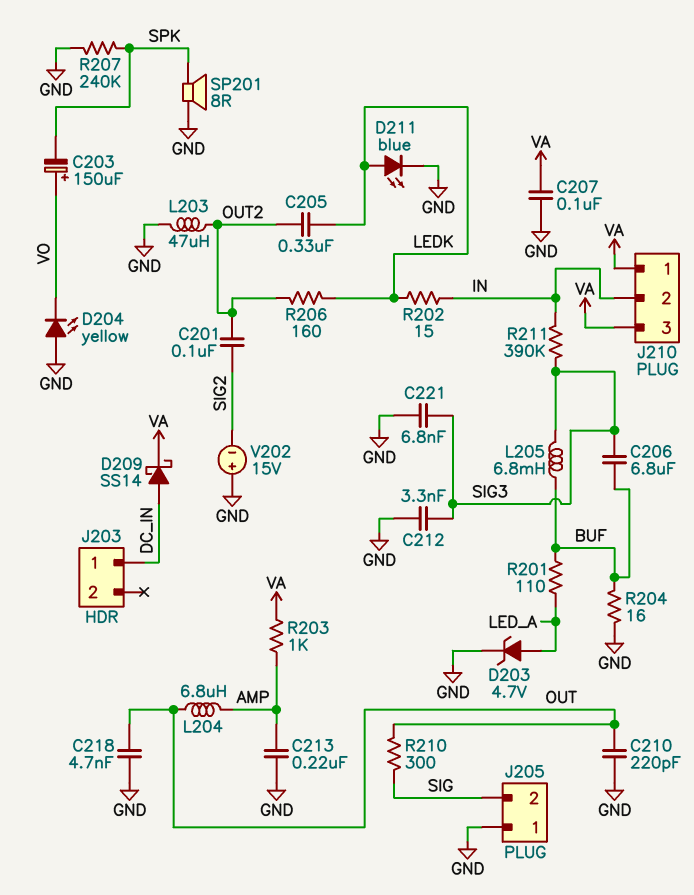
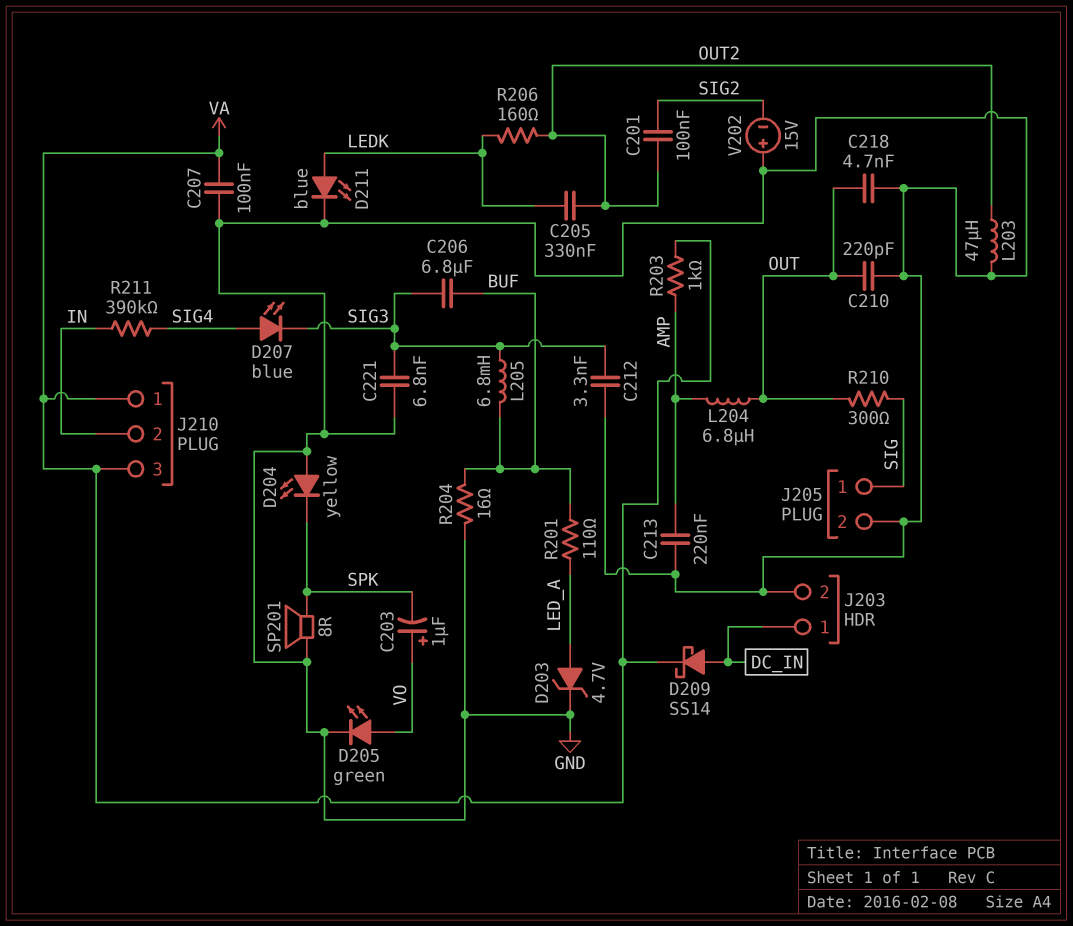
C203: 150uF (plus VO, minus SPK) -> 1uF (plus VO, minus SPK)
D204: LED yellow (A GND, K VO) -> LED yellow (A GND, K SPK)
D205: none -> LED green (A VO, K GND)
D207: none -> LED blue (A SIG4, K SIG3)
J203 pin 2: none -> GND
J205 pin 1: GND -> SIG
J205 pin 2: SIG -> GND
R202: 15 (IN, LEDK) -> none
R207: 240k (GND, SPK) -> none
R211: 390k (IN, SIG3) -> 390k (IN, SIG4)

